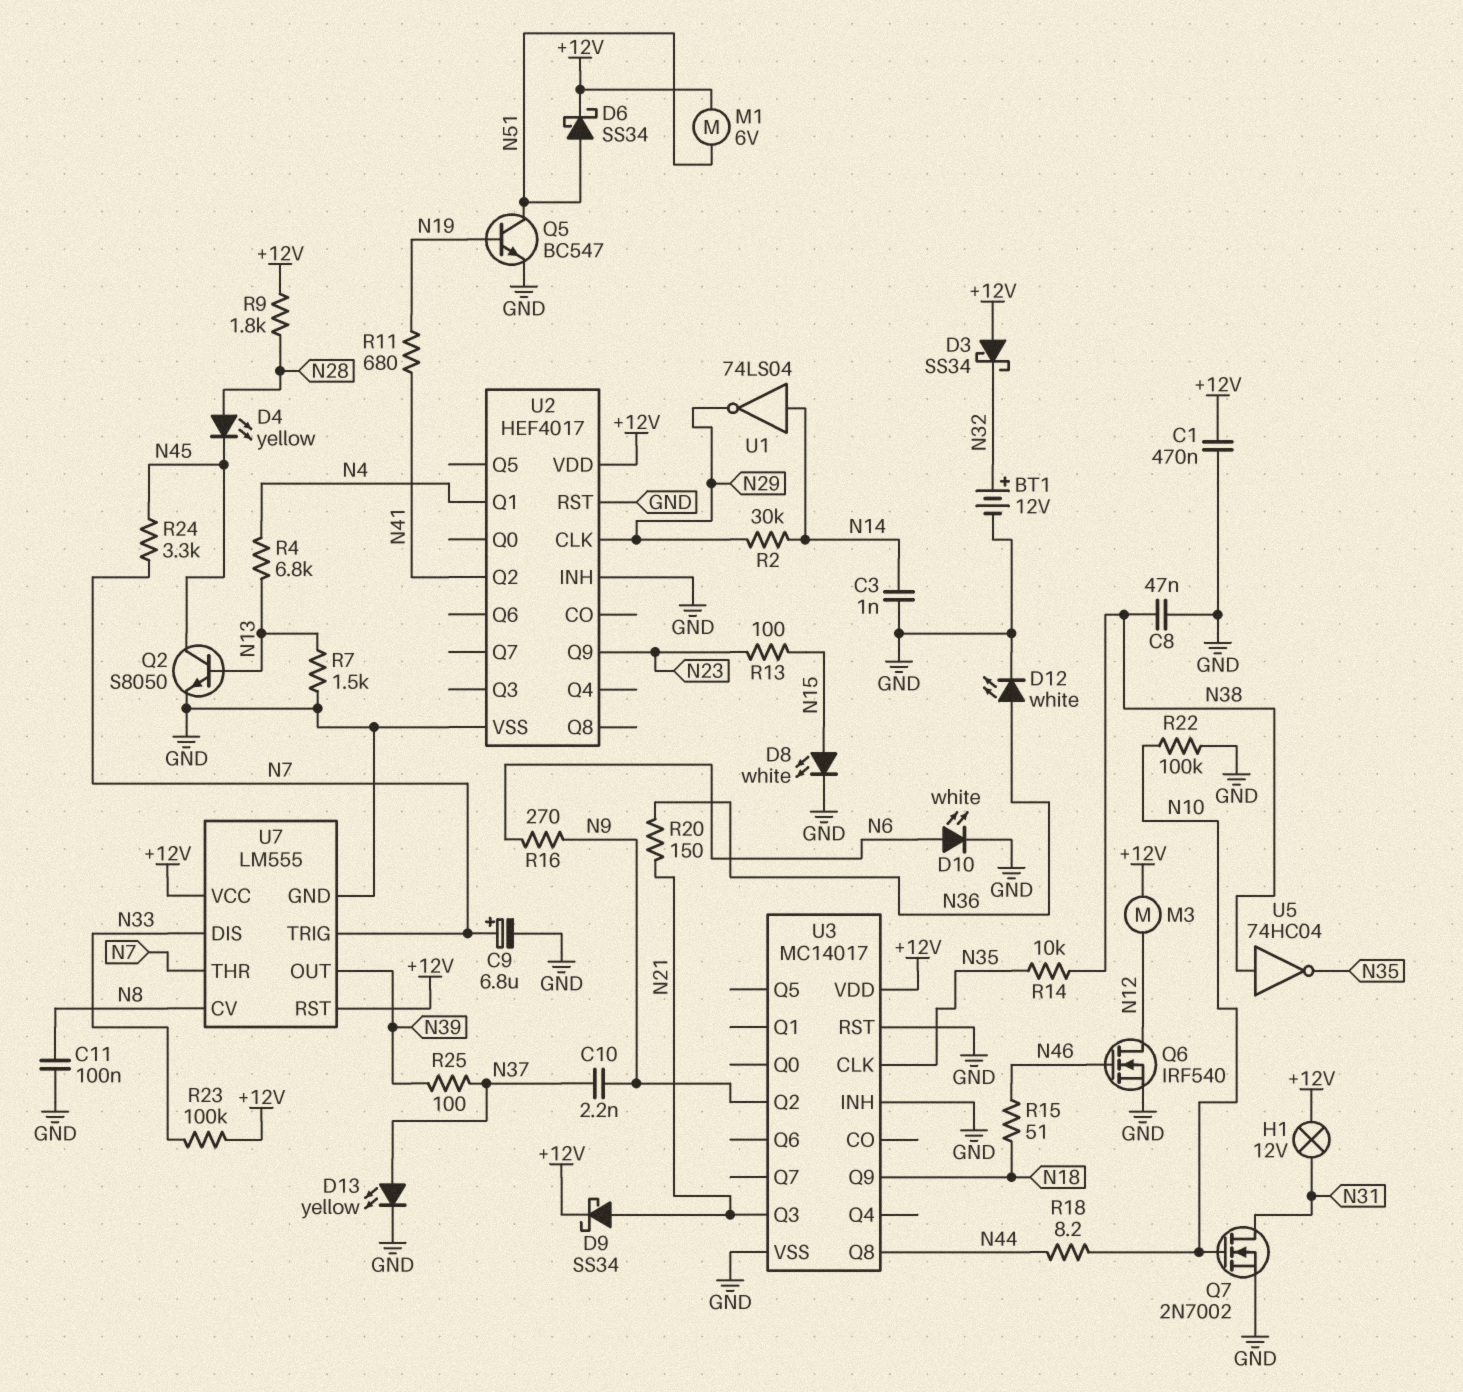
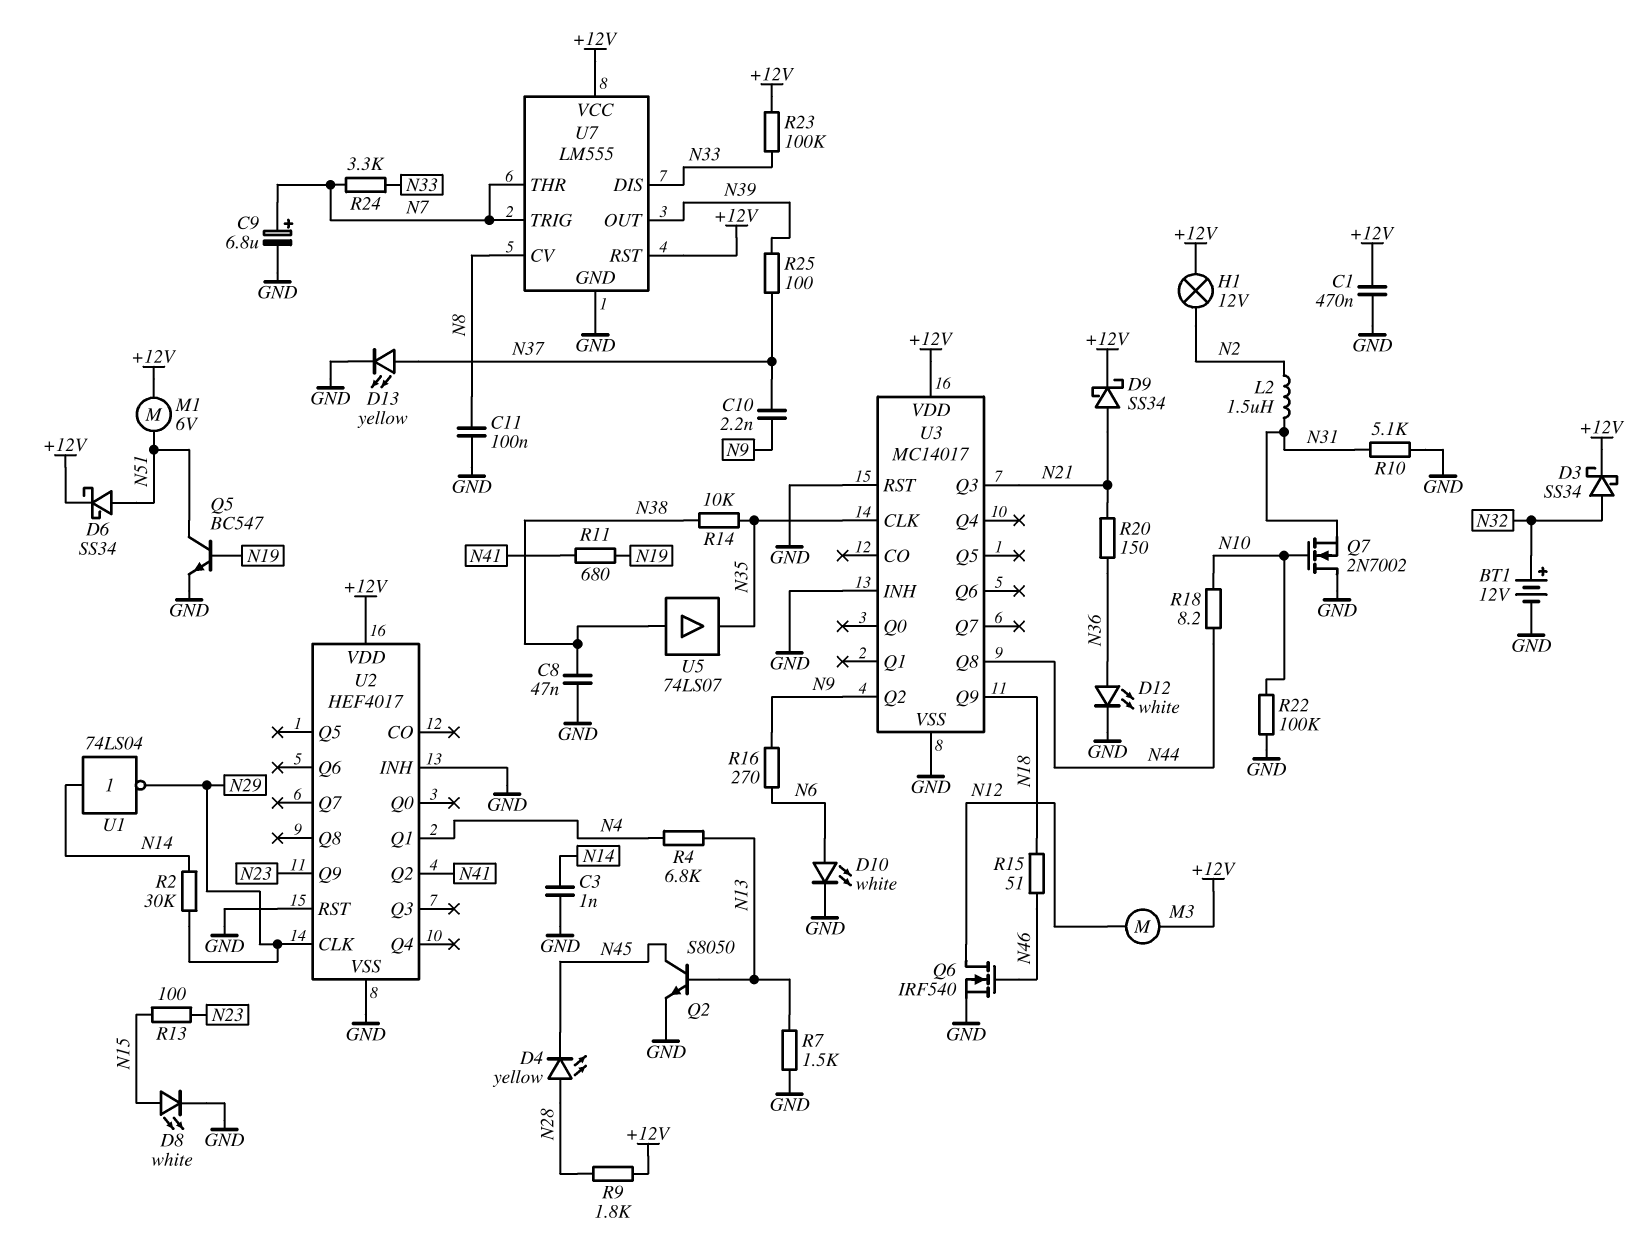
D3: schottky SS34 (A +12V, K N32) -> schottky SS34 (A N32, K +12V)
H1: lamp 12V (+12V, N31) -> lamp 12V (+12V, N2)
L2: none -> 1.5uH (N2, N31)
Q7: NMOS 2N7002 (G N10, D N31, S GND) -> NMOS 2N7002 (G N10, D GND, S N31)
R10: none -> 5.1k (GND, N31)
R24: 3.3k (N7, N45) -> 3.3k (N7, N33)
U5: NOT 74HC04 (in N38, out N35) -> buffer 74LS07 (in N38, out N35)

